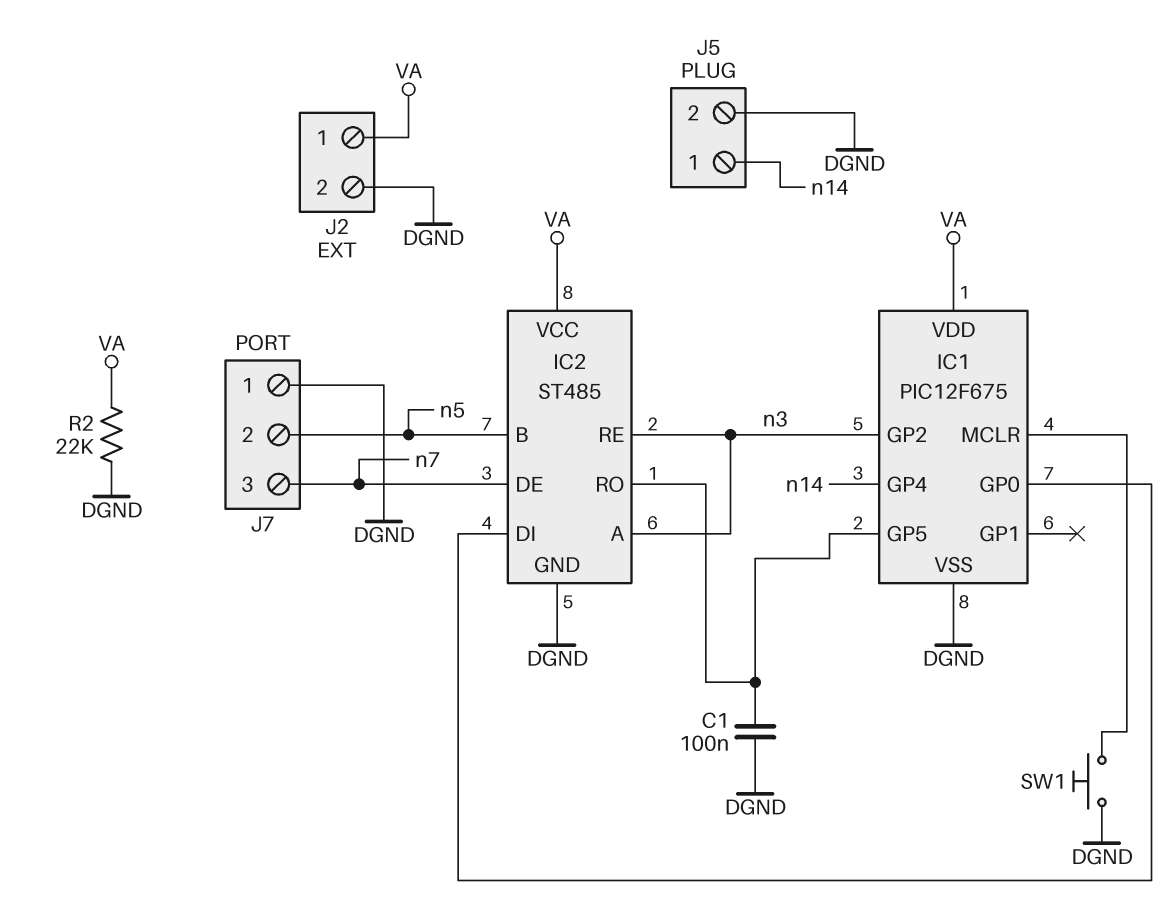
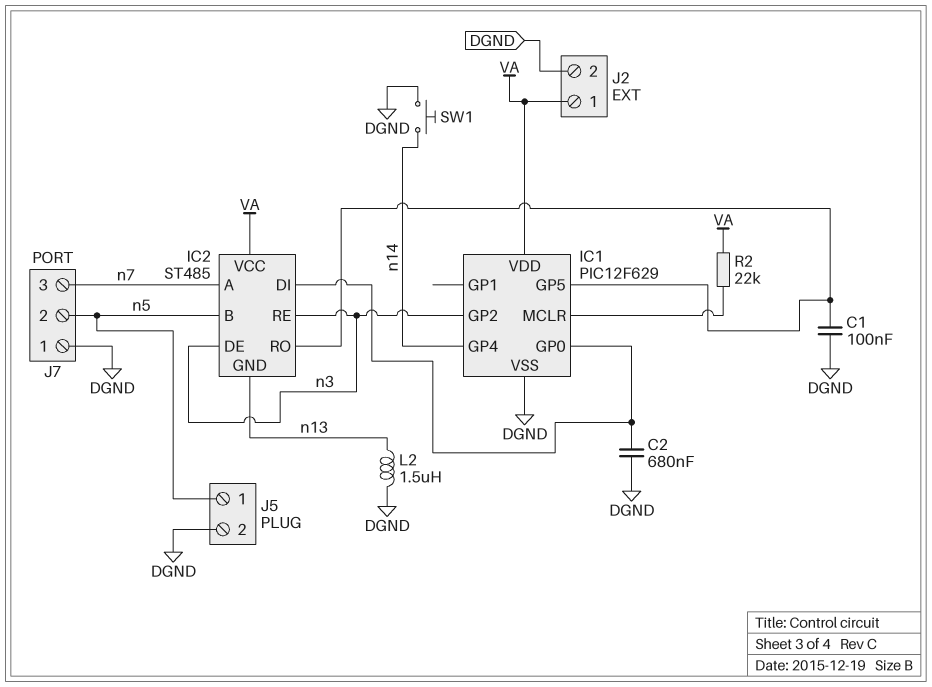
C2: none -> 680nF (DGND, IC1/GP0)
IC1: PIC12F675 -> PIC12F629
IC2 pin A: n3 -> n7
IC2 pin DE: n7 -> n3
IC2 pin GND: DGND -> n13
J5 pin 1: n14 -> n5
L2: none -> 1.5uH (DGND, n13)
R2: 22k (DGND, VA) -> 22k (IC1/MCLR, VA)
SW1: button (DGND, IC1/MCLR) -> button (DGND, n14)

